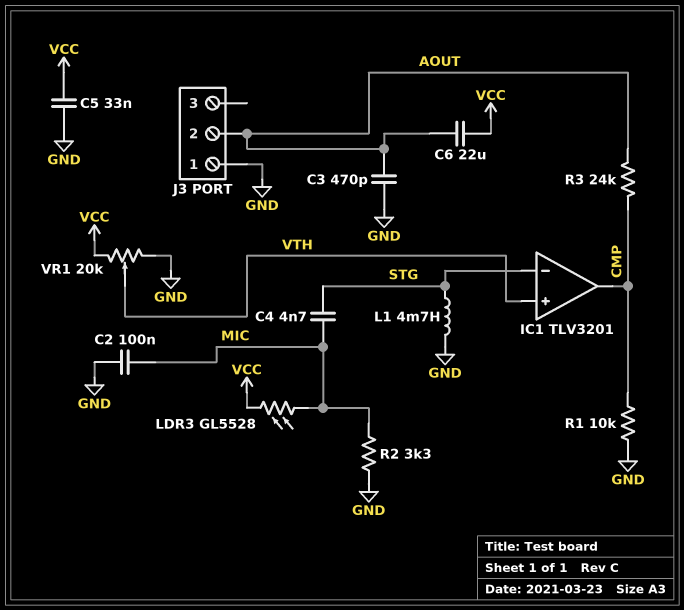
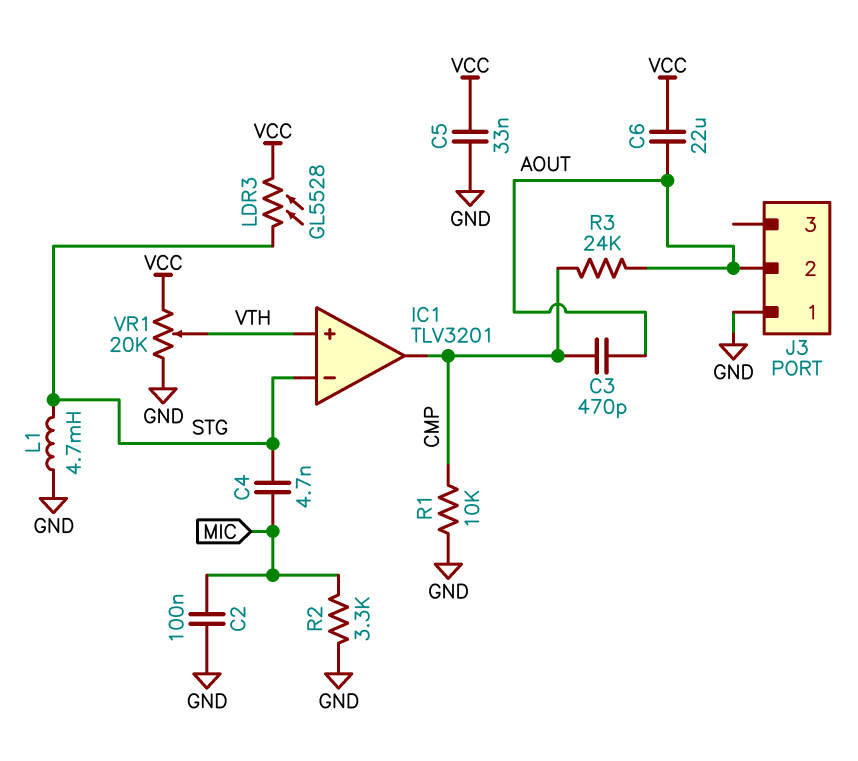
C3: 470pF (AOUT, GND) -> 470pF (AOUT, CMP)
LDR3: GL5528 (MIC, VCC) -> GL5528 (STG, VCC)

